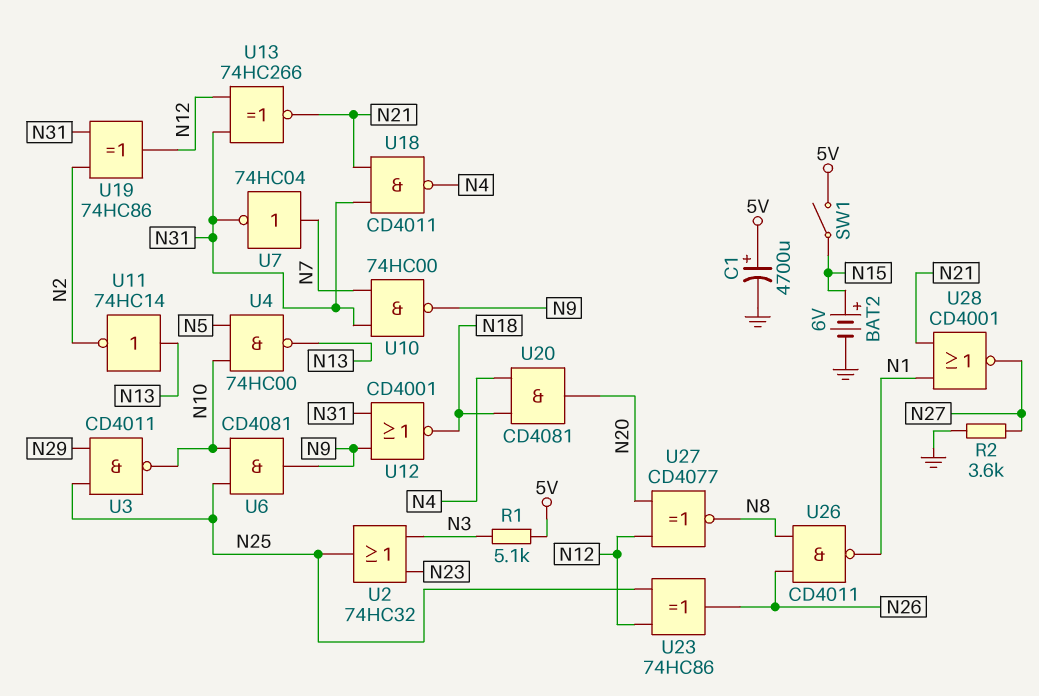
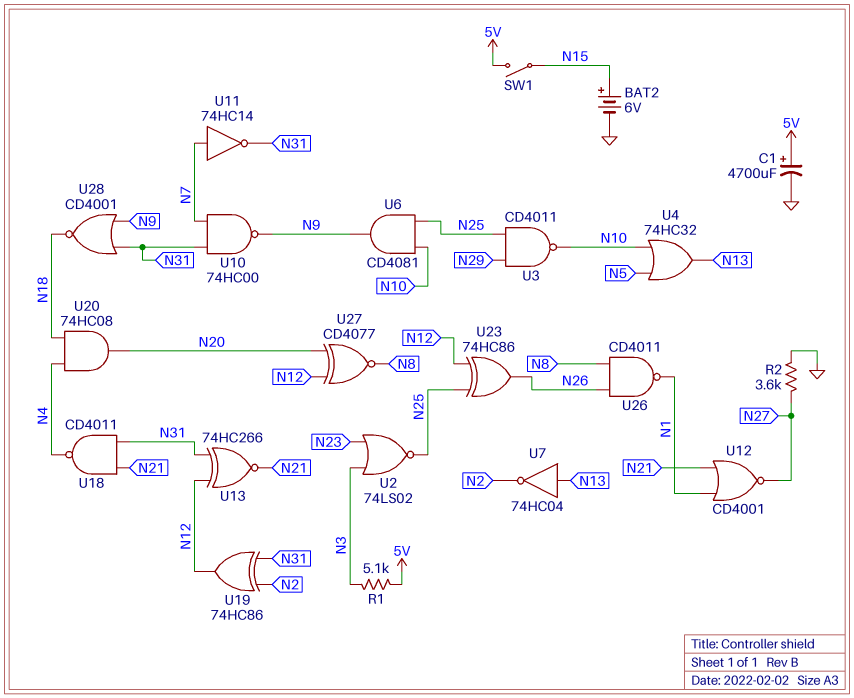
U2: OR 74HC32 (in N3, in N23, out N25) -> NOR 74LS02 (in N3, in N23, out N25)
U4: NAND 74HC00 (in N5, in N10, out N13) -> OR 74HC32 (in N5, in N10, out N13)
U7: NOT 74HC04 (in N7, out N31) -> NOT 74HC04 (in N13, out N2)
U11: NOT 74HC14 (in N13, out N2) -> NOT 74HC14 (in N7, out N31)
U12: NOR CD4001 (in N9, in N31, out N18) -> NOR CD4001 (in N1, in N21, out N27)
U20: AND CD4081 (in N4, in N18, out N20) -> AND 74HC08 (in N4, in N18, out N20)
U28: NOR CD4001 (in N1, in N21, out N27) -> NOR CD4001 (in N9, in N31, out N18)

